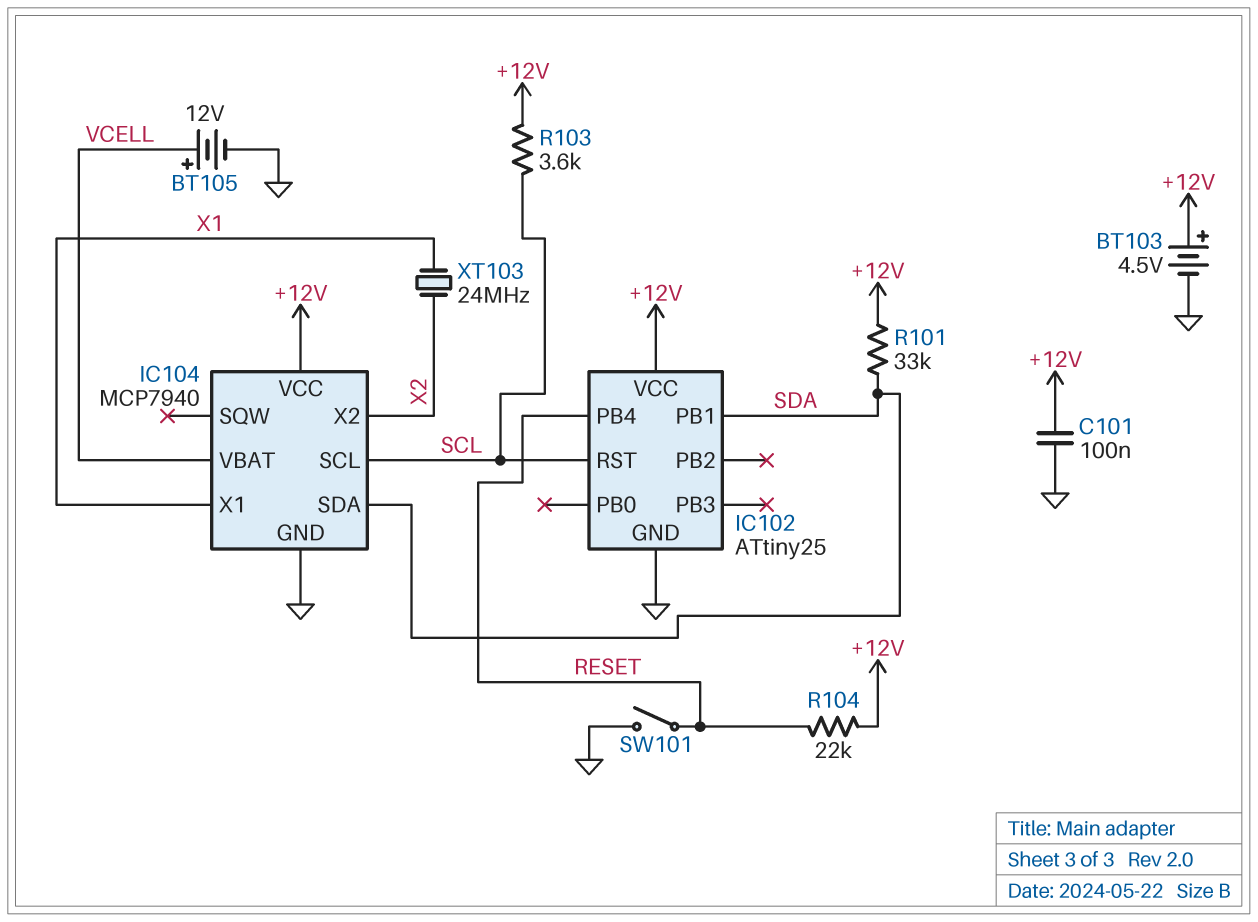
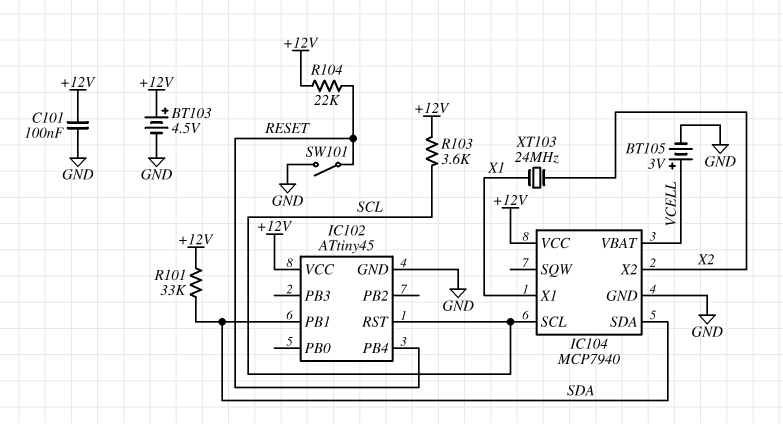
BT105: 12V (plus VCELL, minus GND) -> 3V (plus VCELL, minus GND)
IC102: ATtiny25 -> ATtiny45

